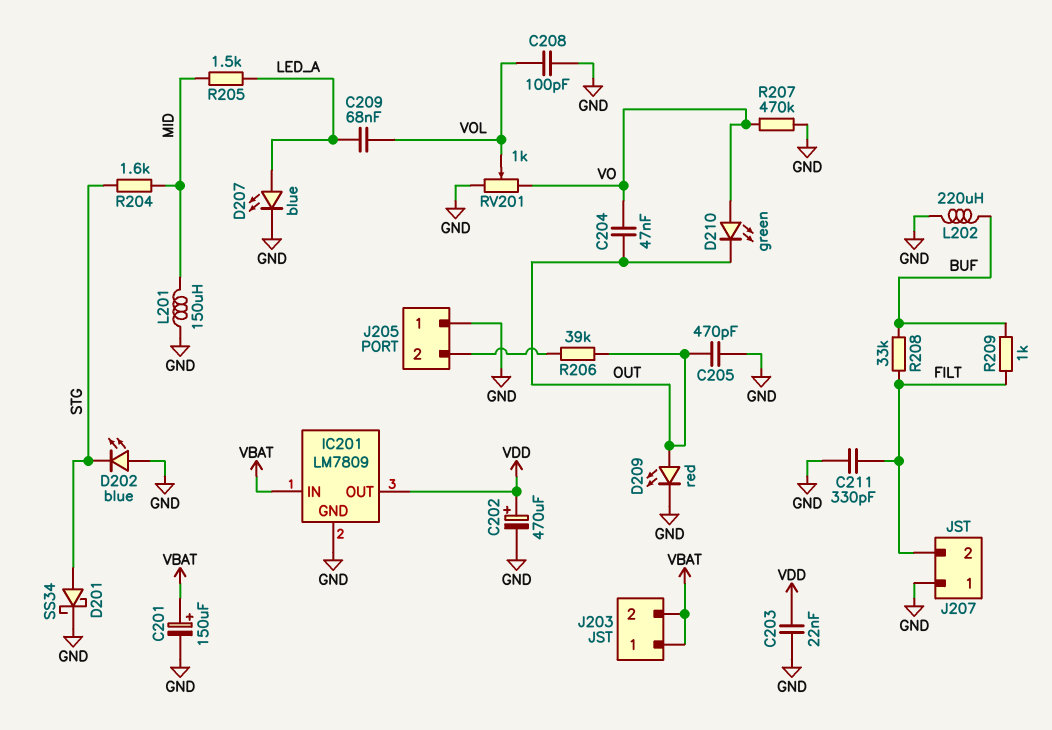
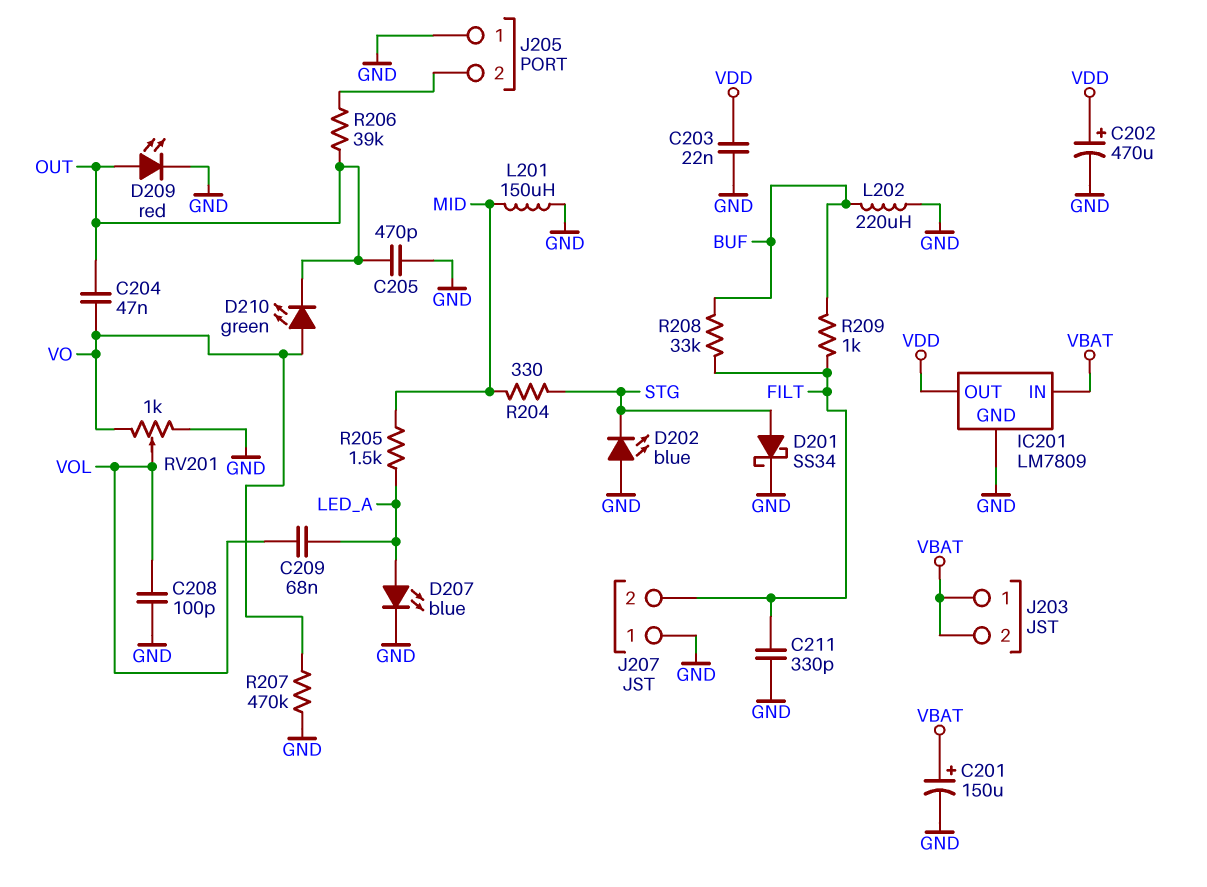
R204: 1.6k (MID, STG) -> 330 (MID, STG)

